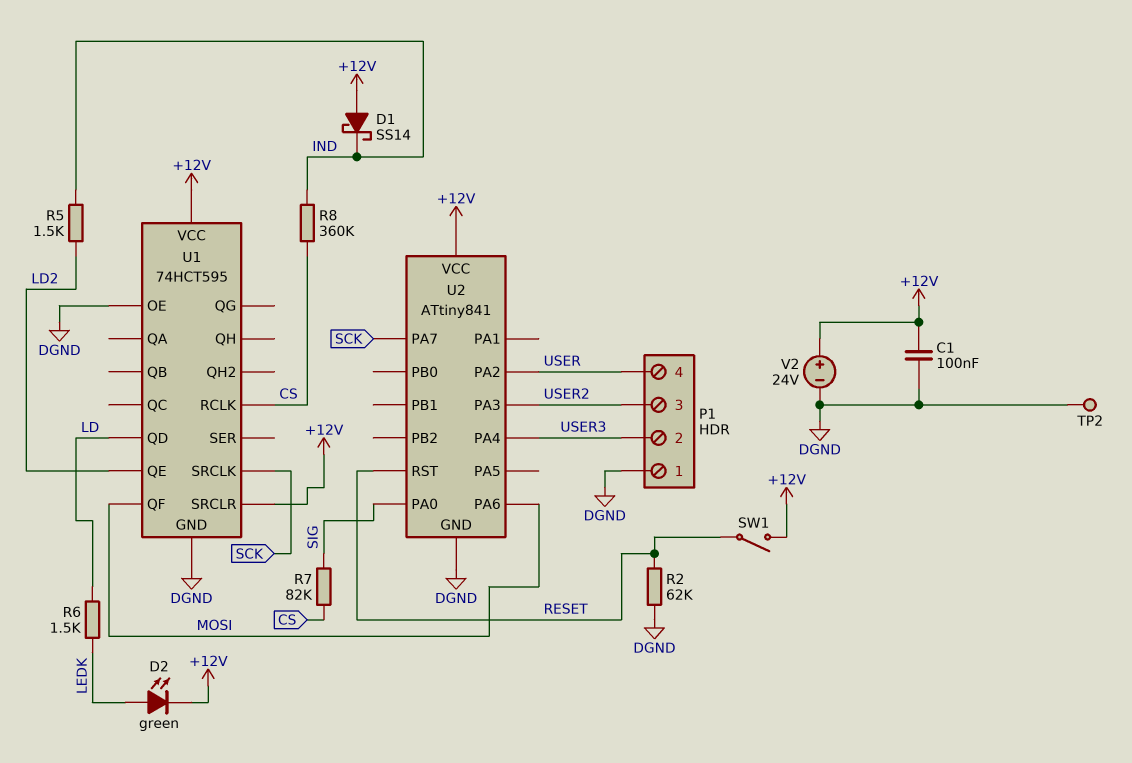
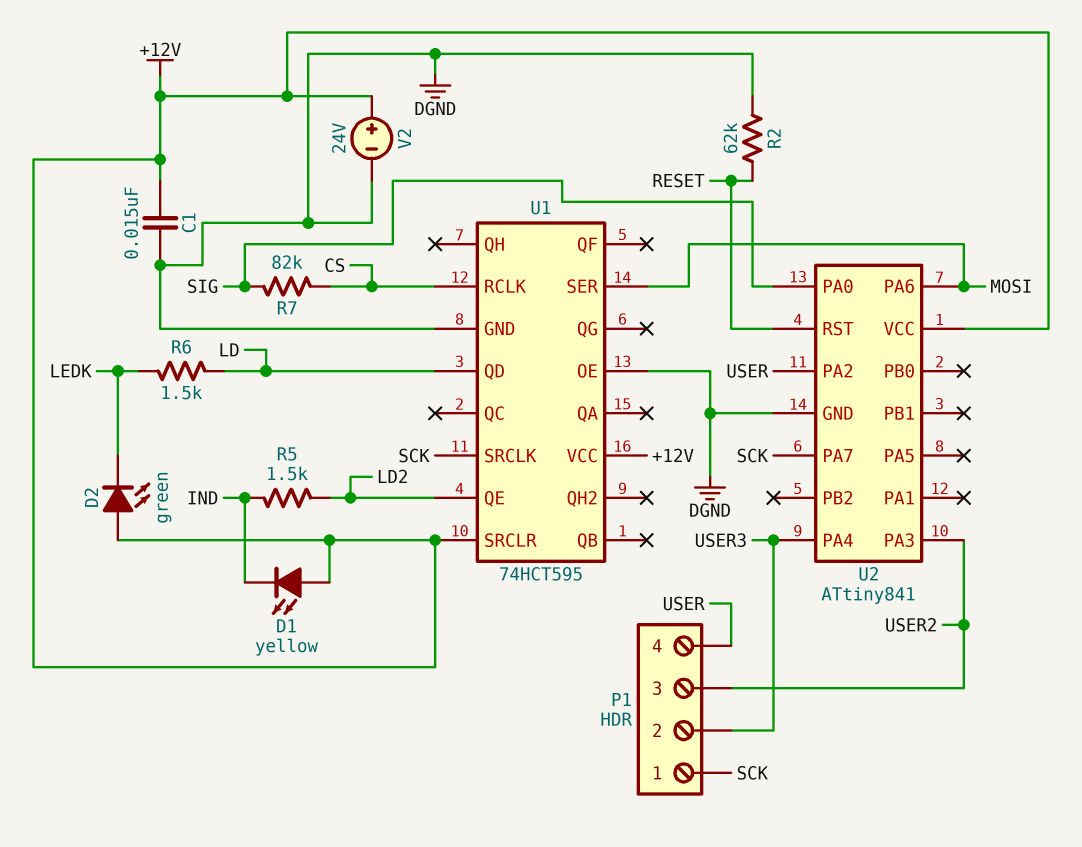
C1: 100nF (+12V, DGND) -> 15nF (+12V, DGND)
D1: schottky SS14 (A +12V, K IND) -> LED yellow (A +12V, K IND)
D2: LED green (A LEDK, K +12V) -> LED green (A +12V, K LEDK)
P1 pin 1: DGND -> SCK
R8: 360k (CS, IND) -> none
SW1: switch (+12V, RESET) -> none
TP2: test point (DGND) -> none
U1 pin QF: MOSI -> none
U1 pin SER: none -> MOSI

